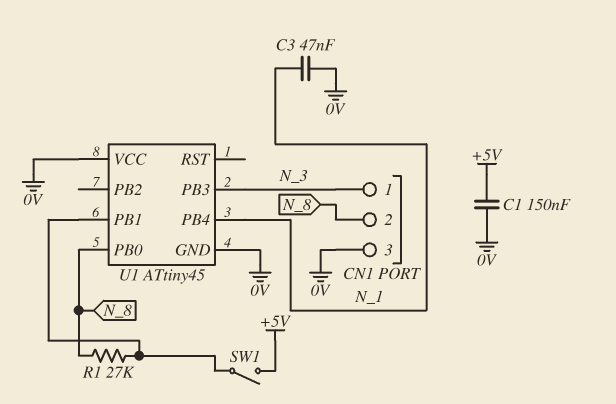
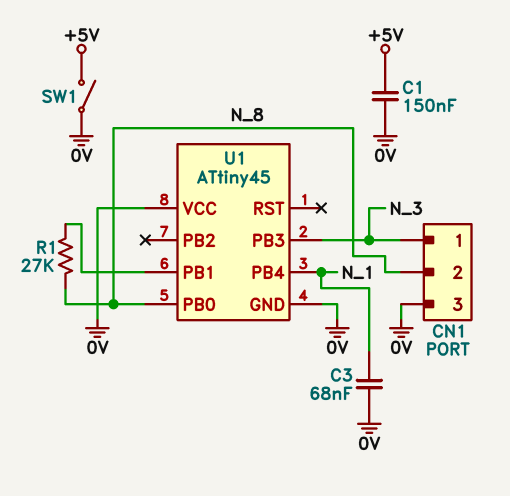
C3: 47nF (0V, N_1) -> 68nF (0V, N_1)
SW1: switch (+5V, U1/PB1) -> switch (+5V, 0V)

